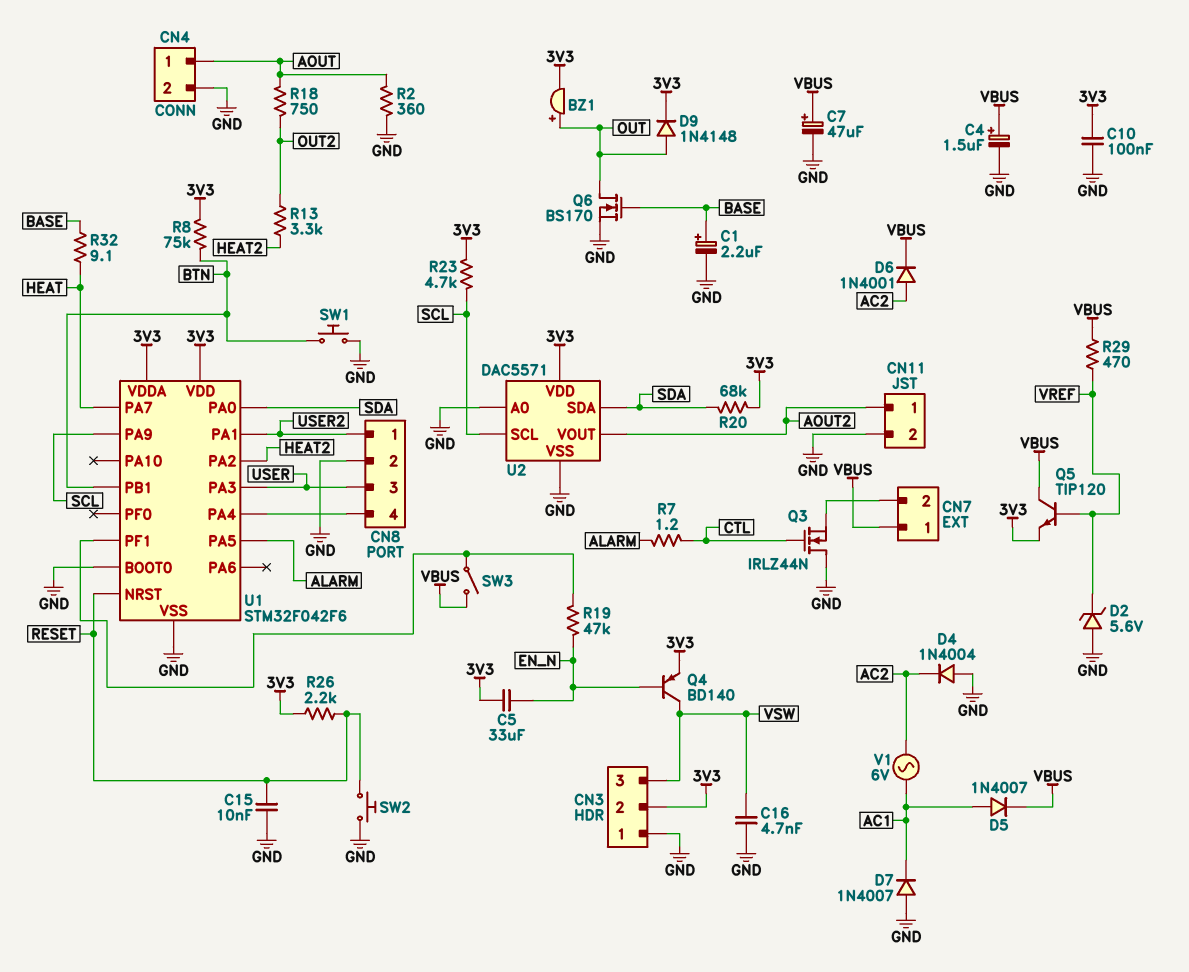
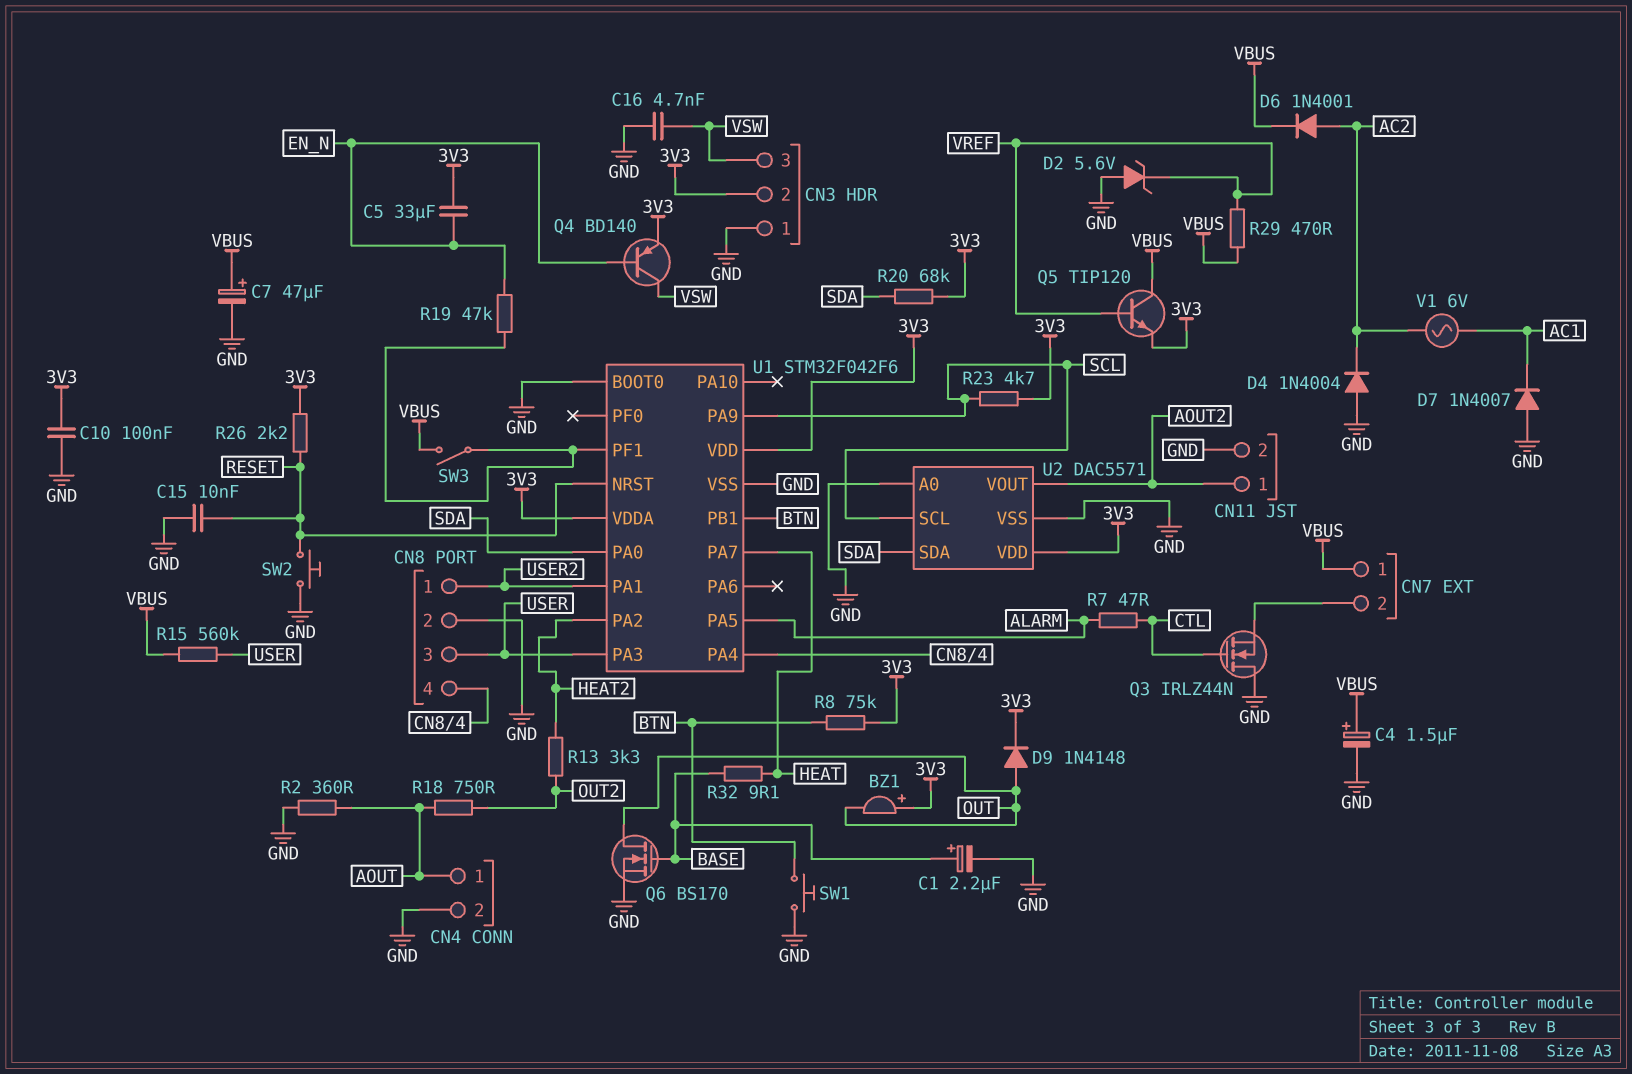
BZ1: buzzer (plus OUT, minus 3V3) -> buzzer (plus 3V3, minus OUT)
D5: diode 1N4007 (A AC1, K VBUS) -> none
R7: 1.2 (ALARM, CTL) -> 47 (ALARM, CTL)
R15: none -> 560k (USER, VBUS)

